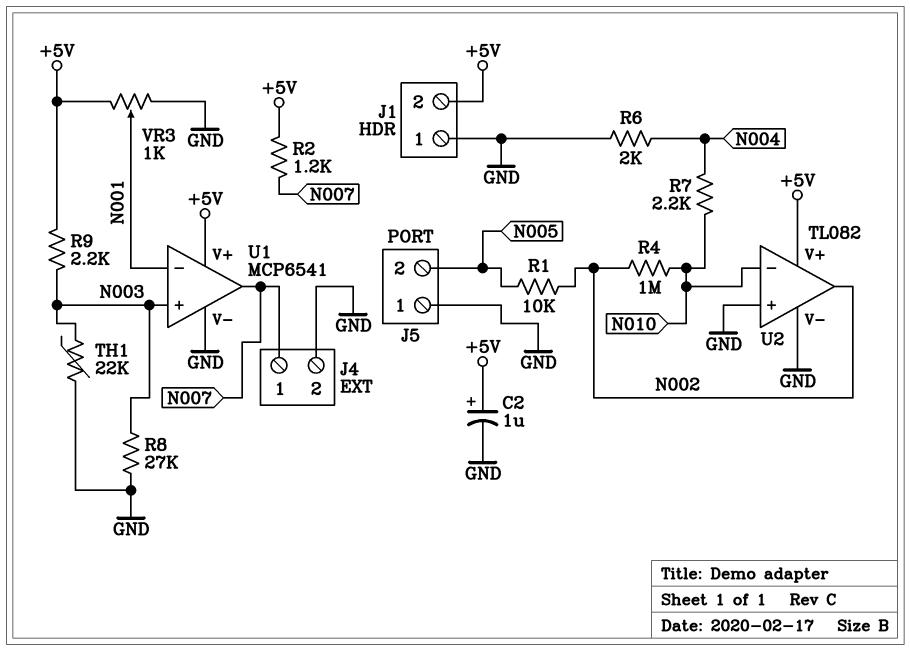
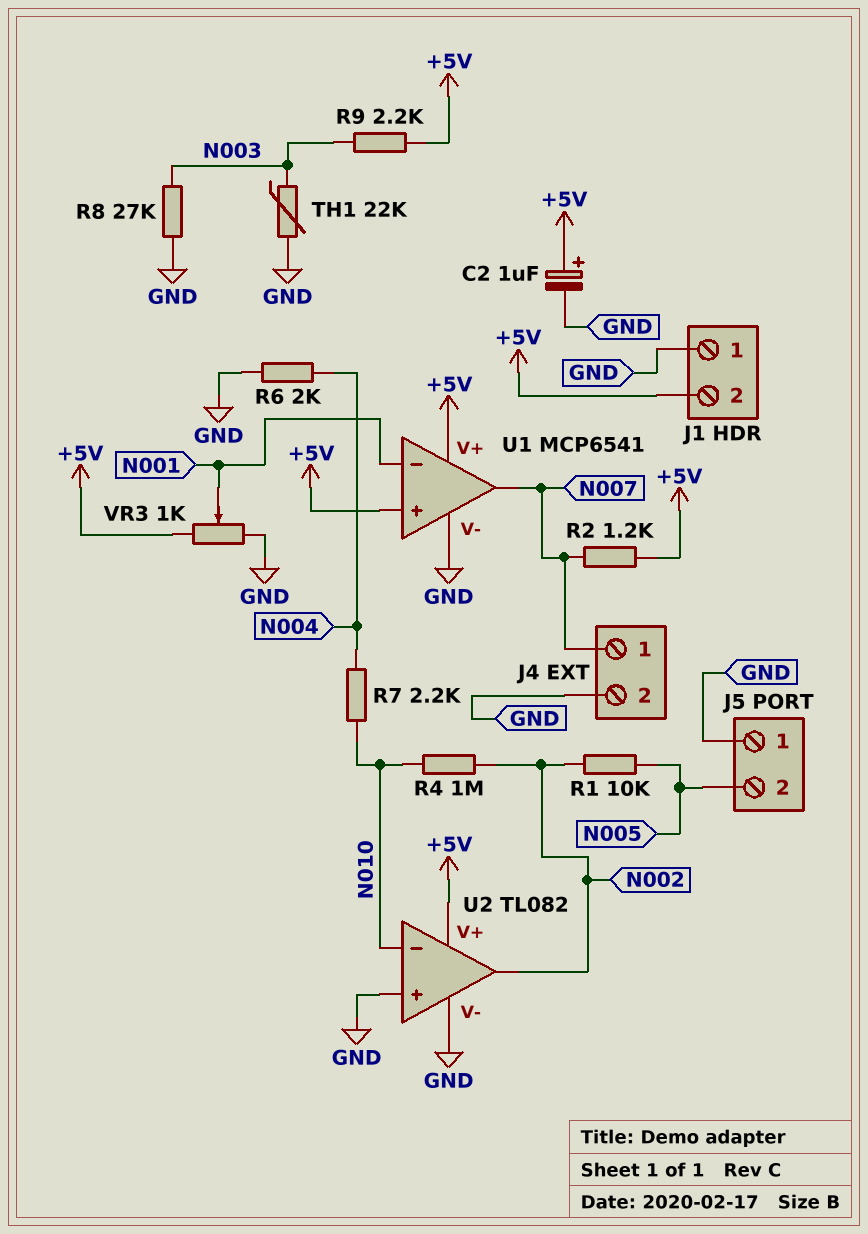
U1 pin in+: N003 -> +5V

